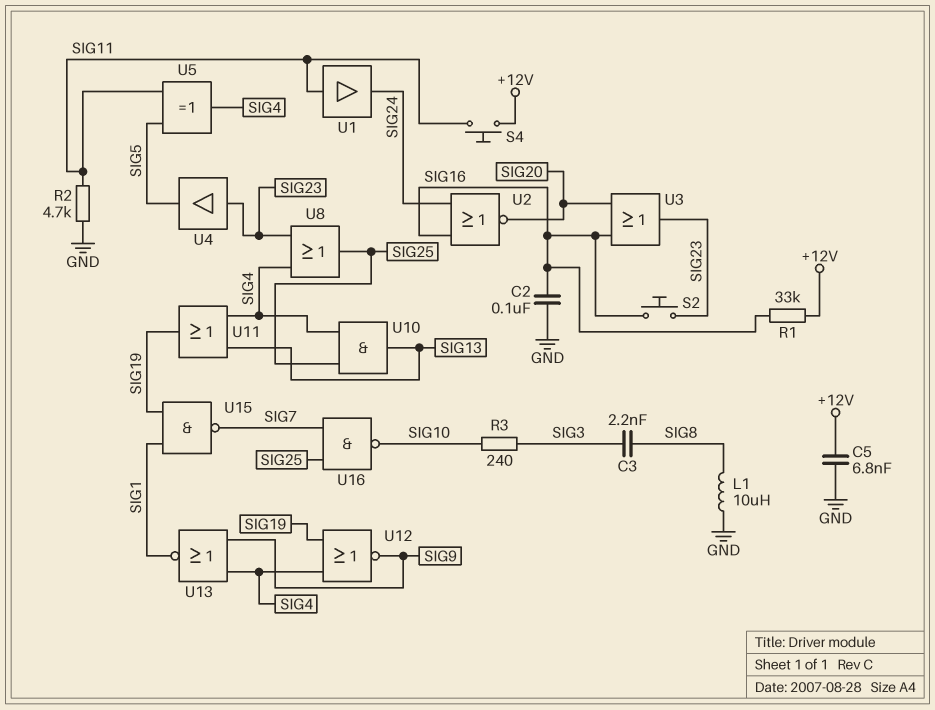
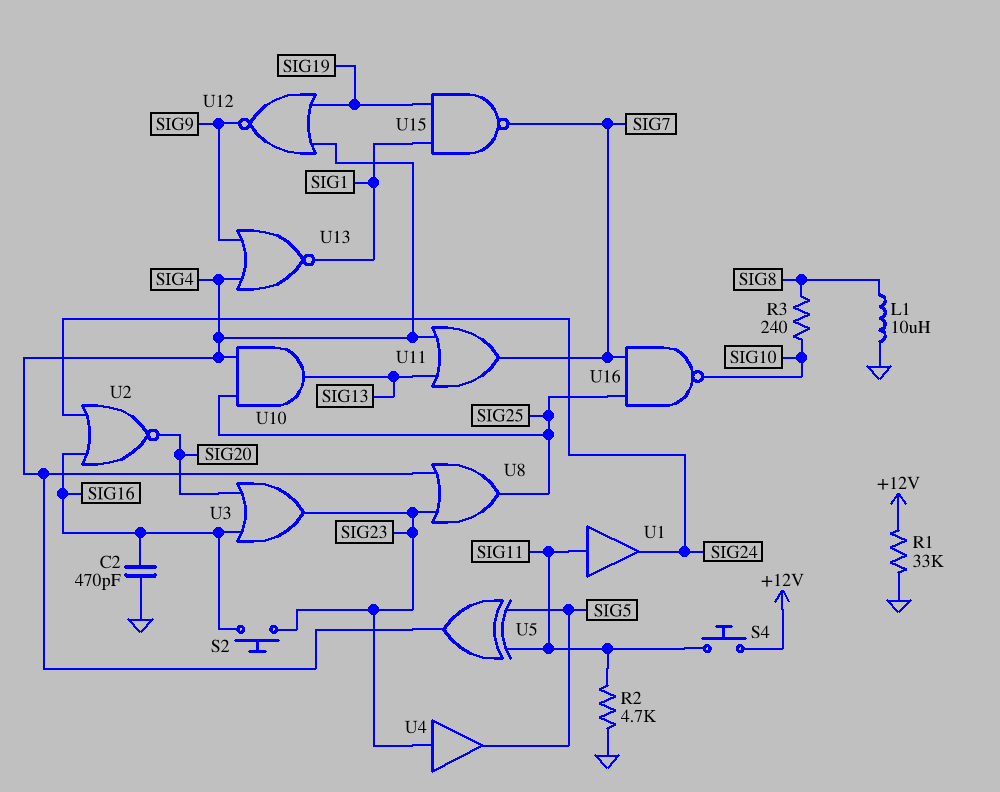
C2: 100nF (GND, SIG16) -> 470pF (GND, SIG16)
C3: 2.2nF (SIG3, SIG8) -> none
C5: 6.8nF (+12V, GND) -> none
R1: 33k (+12V, SIG16) -> 33k (+12V, GND)
R3: 240 (SIG3, SIG10) -> 240 (SIG8, SIG10)
U11: OR (in SIG4, in SIG13, out SIG19) -> OR (in SIG4, in SIG13, out SIG7)

